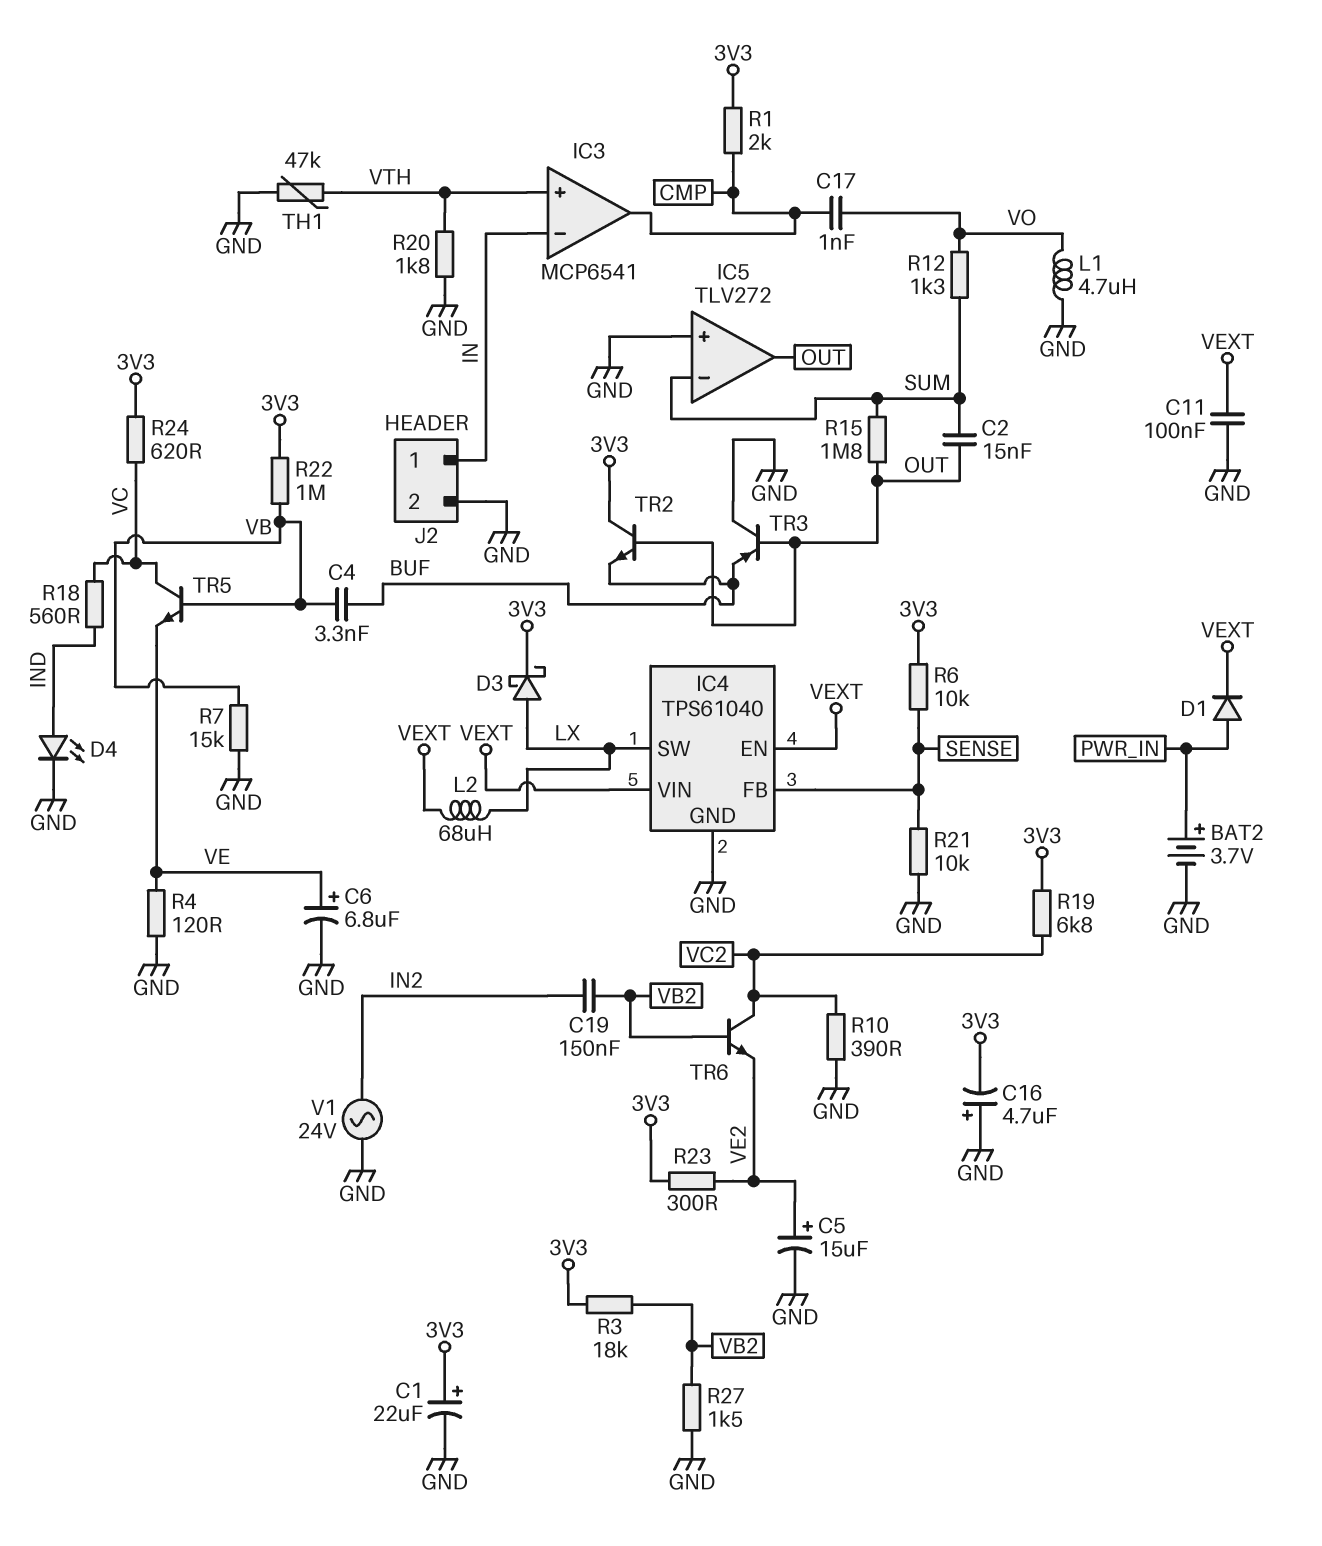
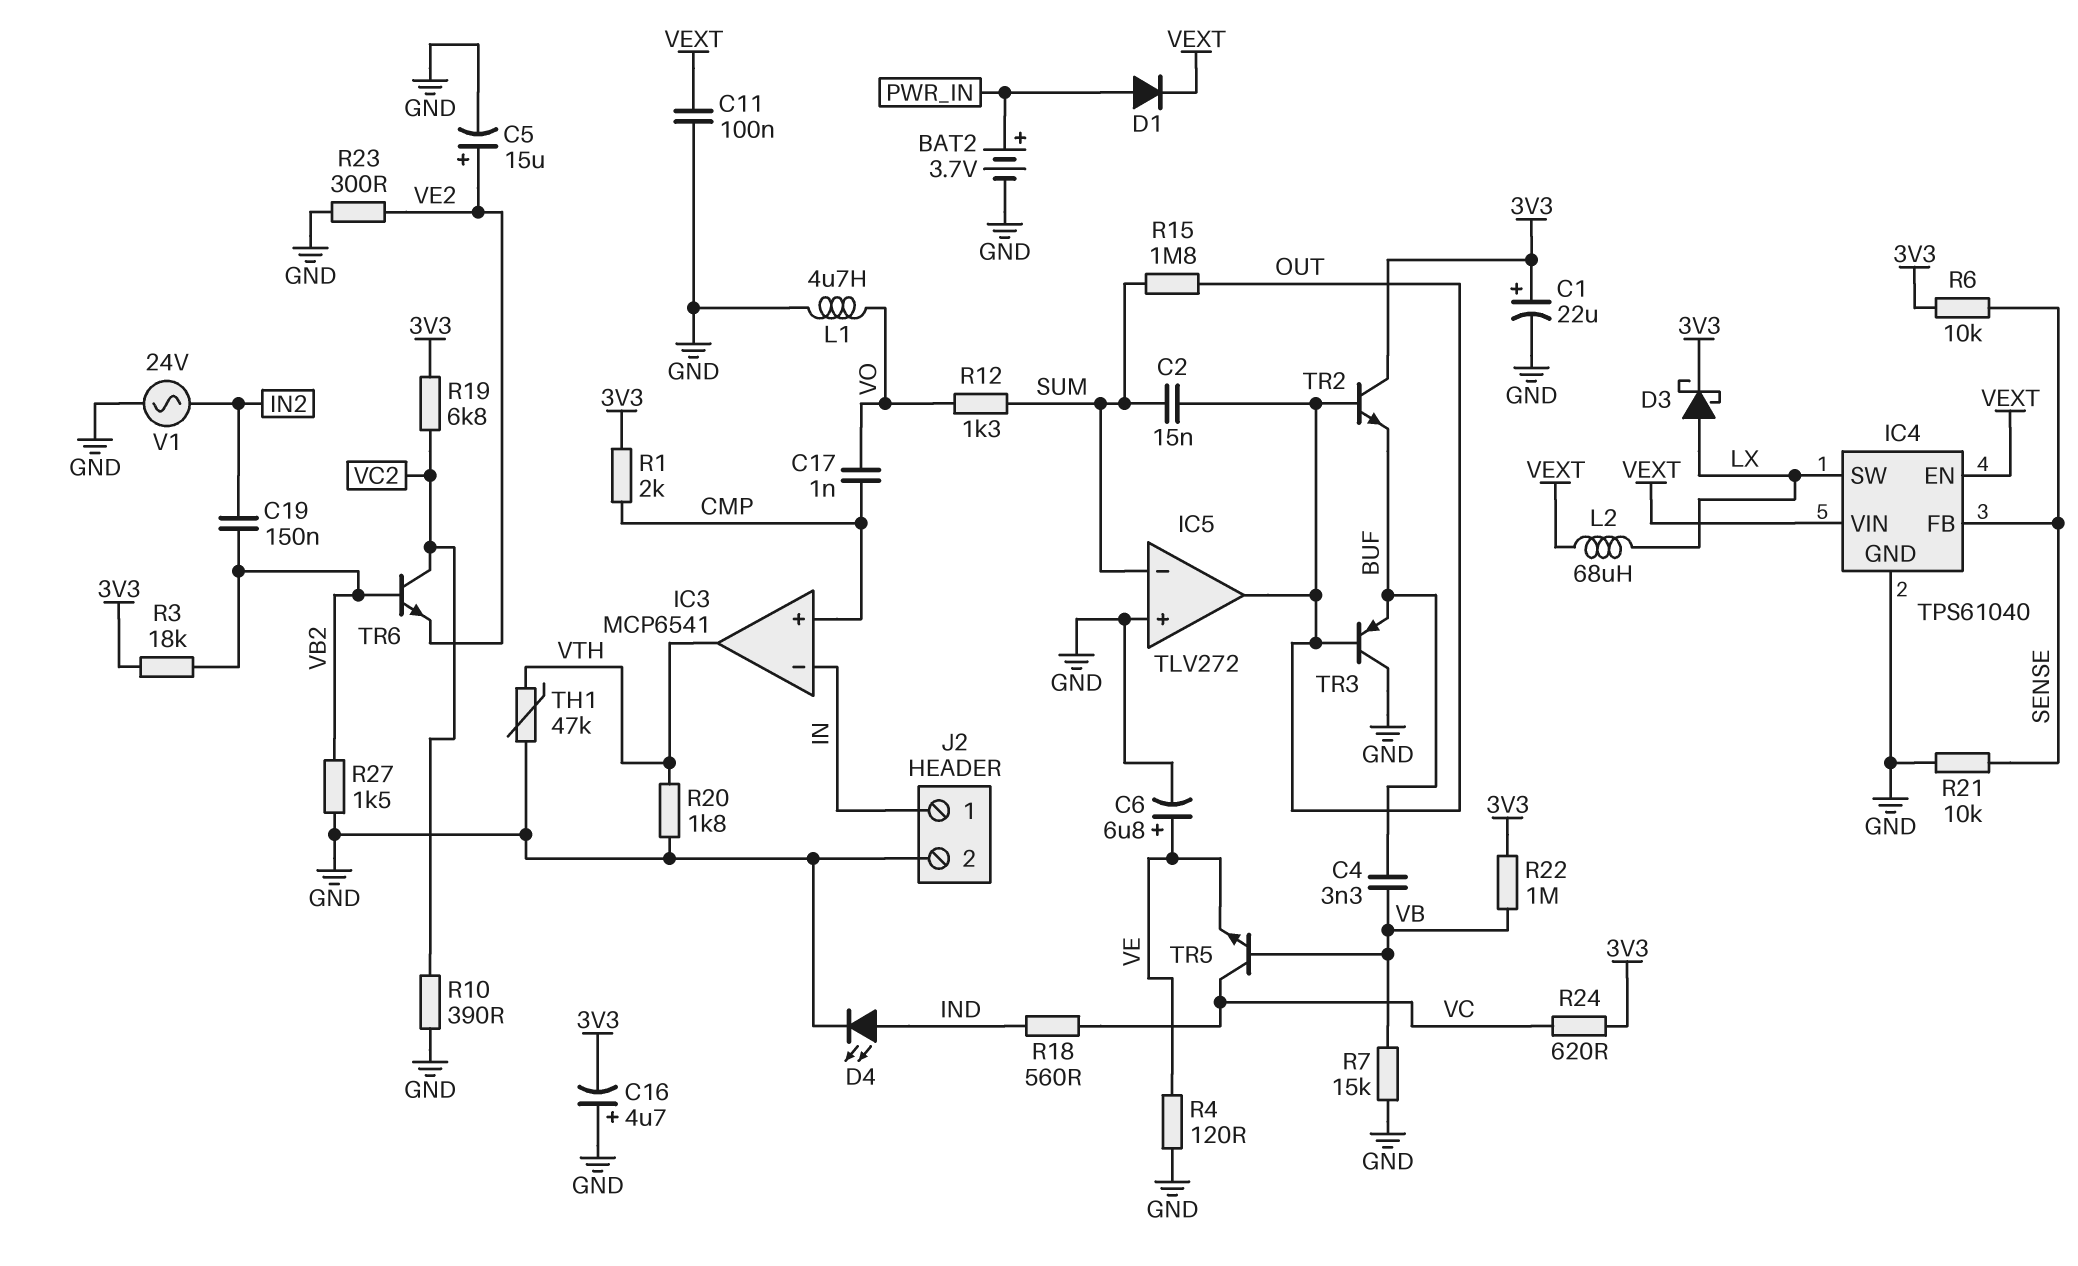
IC3 pin in+: VTH -> CMP
IC3 pin out: CMP -> VTH
R23: 300 (3V3, VE2) -> 300 (GND, VE2)

